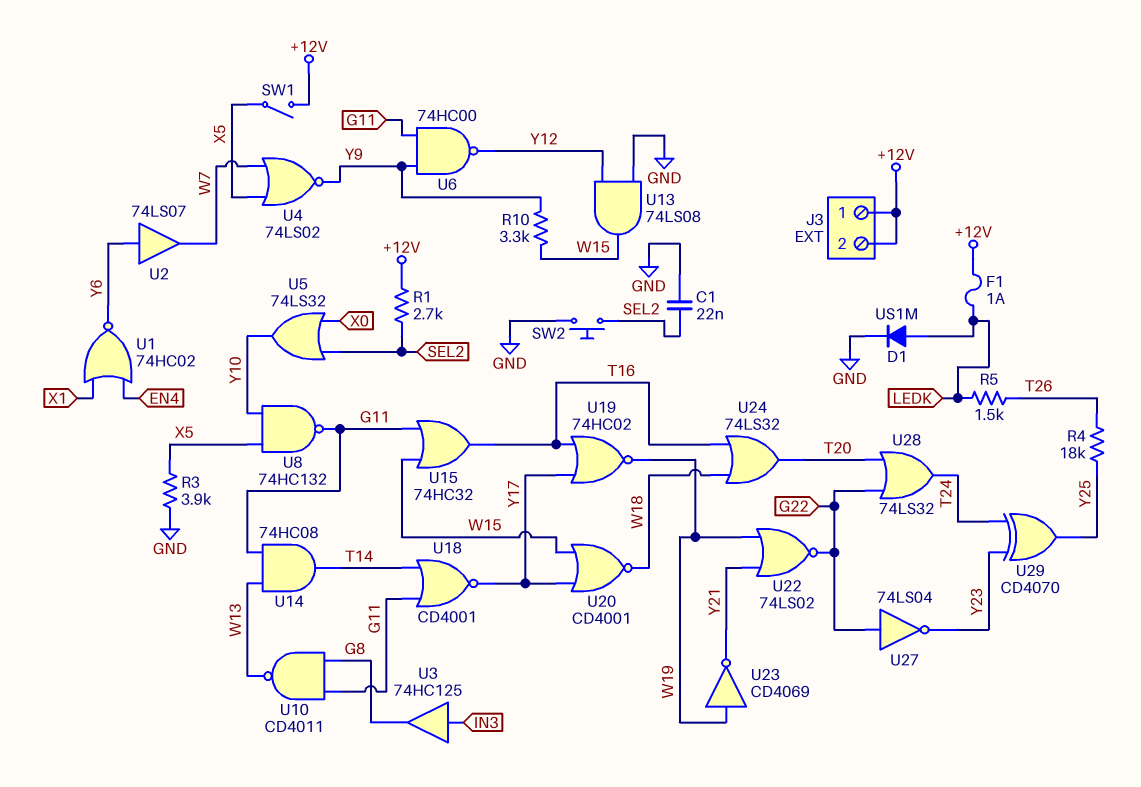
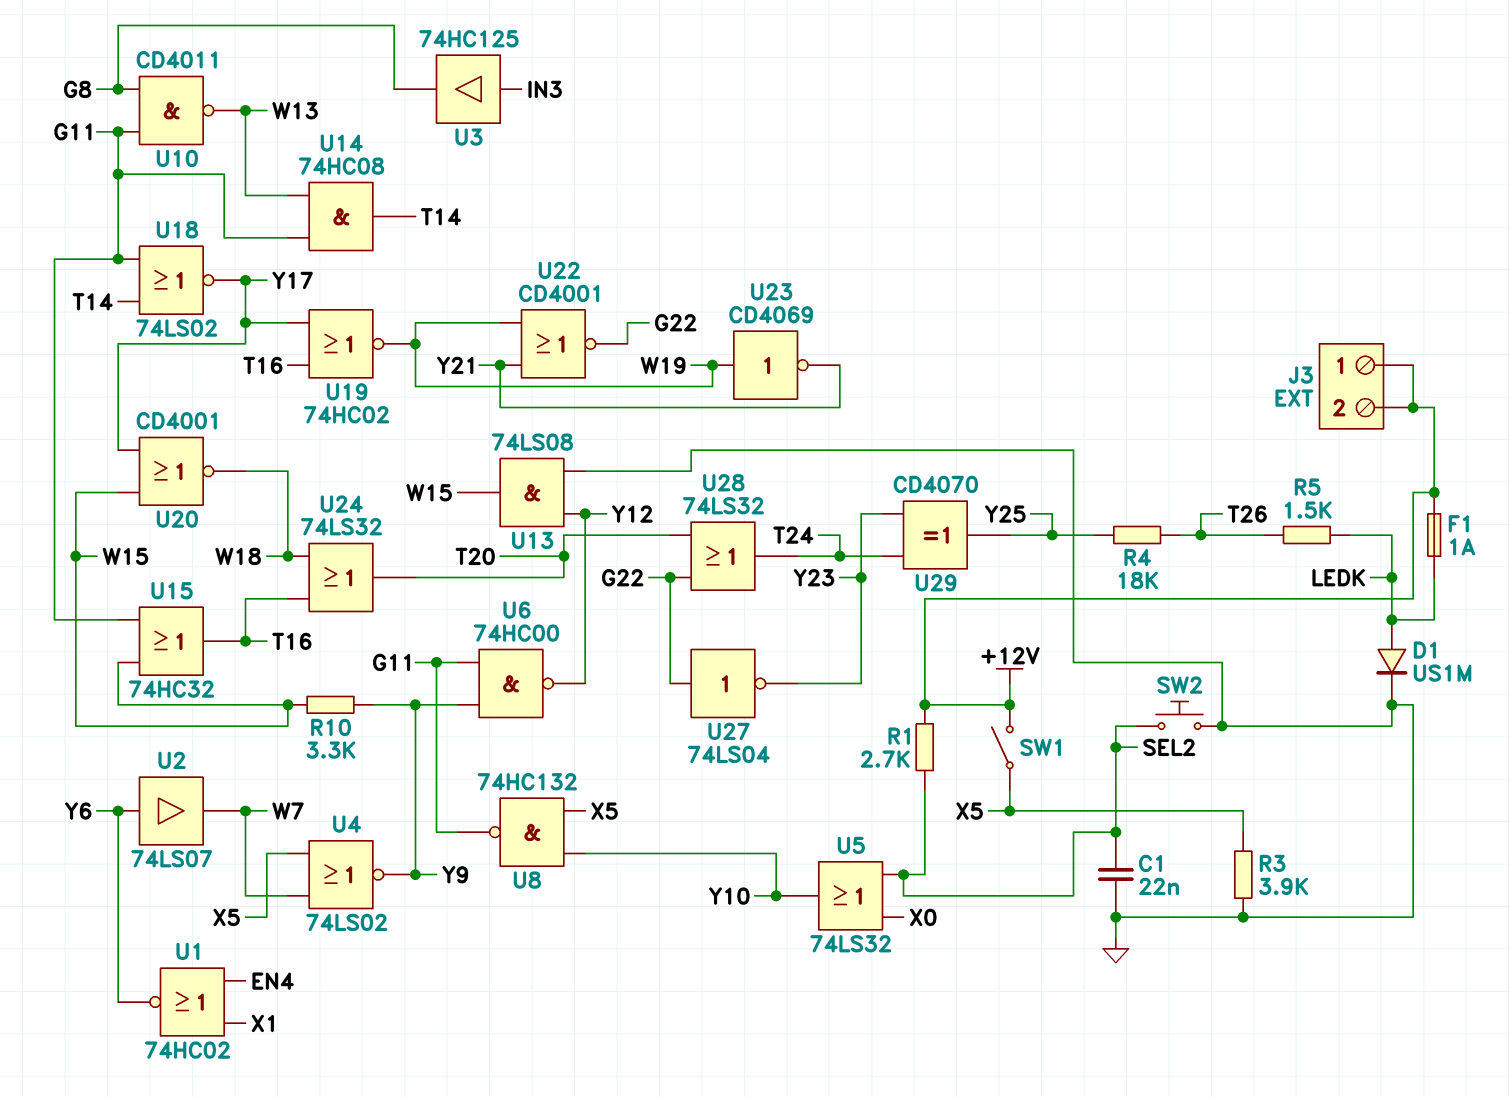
U18: NOR CD4001 (in G11, in T14, out Y17) -> NOR 74LS02 (in G11, in T14, out Y17)
U22: NOR 74LS02 (in W19, in Y21, out G22) -> NOR CD4001 (in W19, in Y21, out G22)

